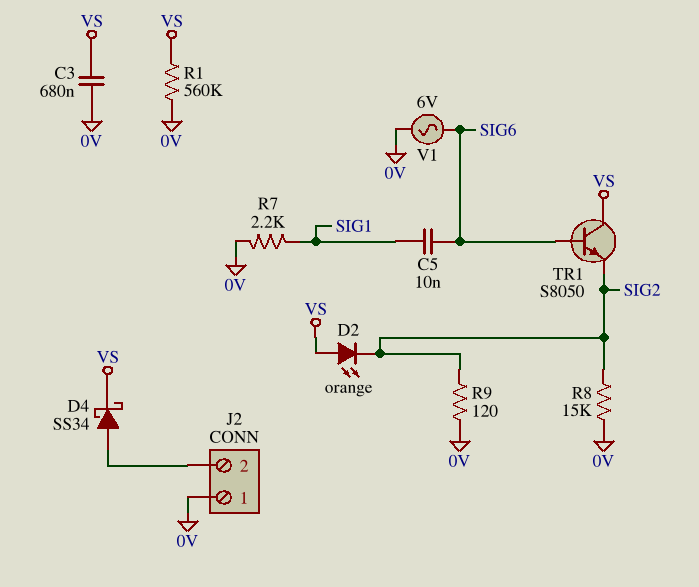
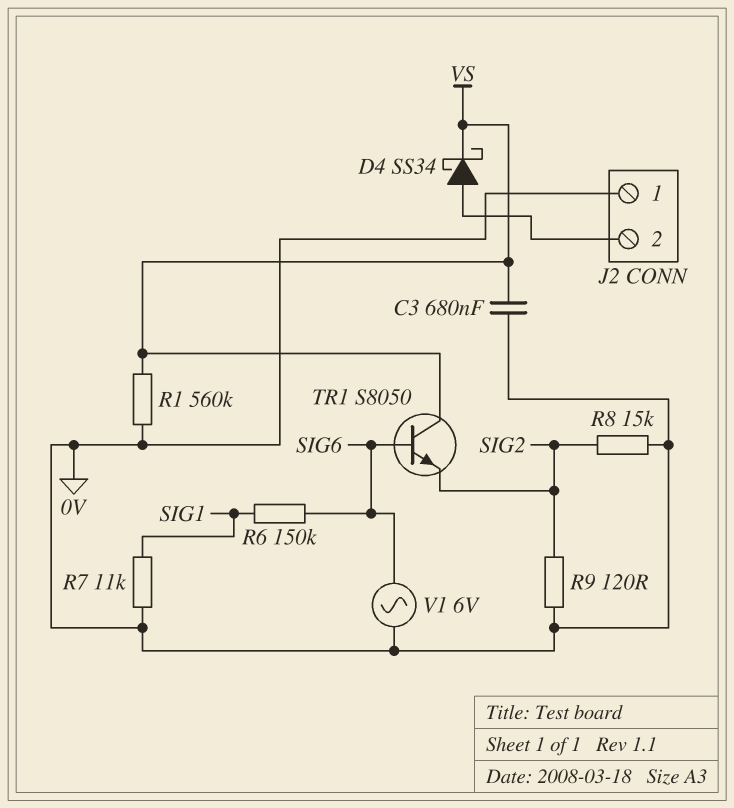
C5: 10nF (SIG1, SIG6) -> none
D2: LED orange (A VS, K SIG2) -> none
R6: none -> 150k (SIG1, SIG6)
R7: 2.2k (0V, SIG1) -> 11k (0V, SIG1)

